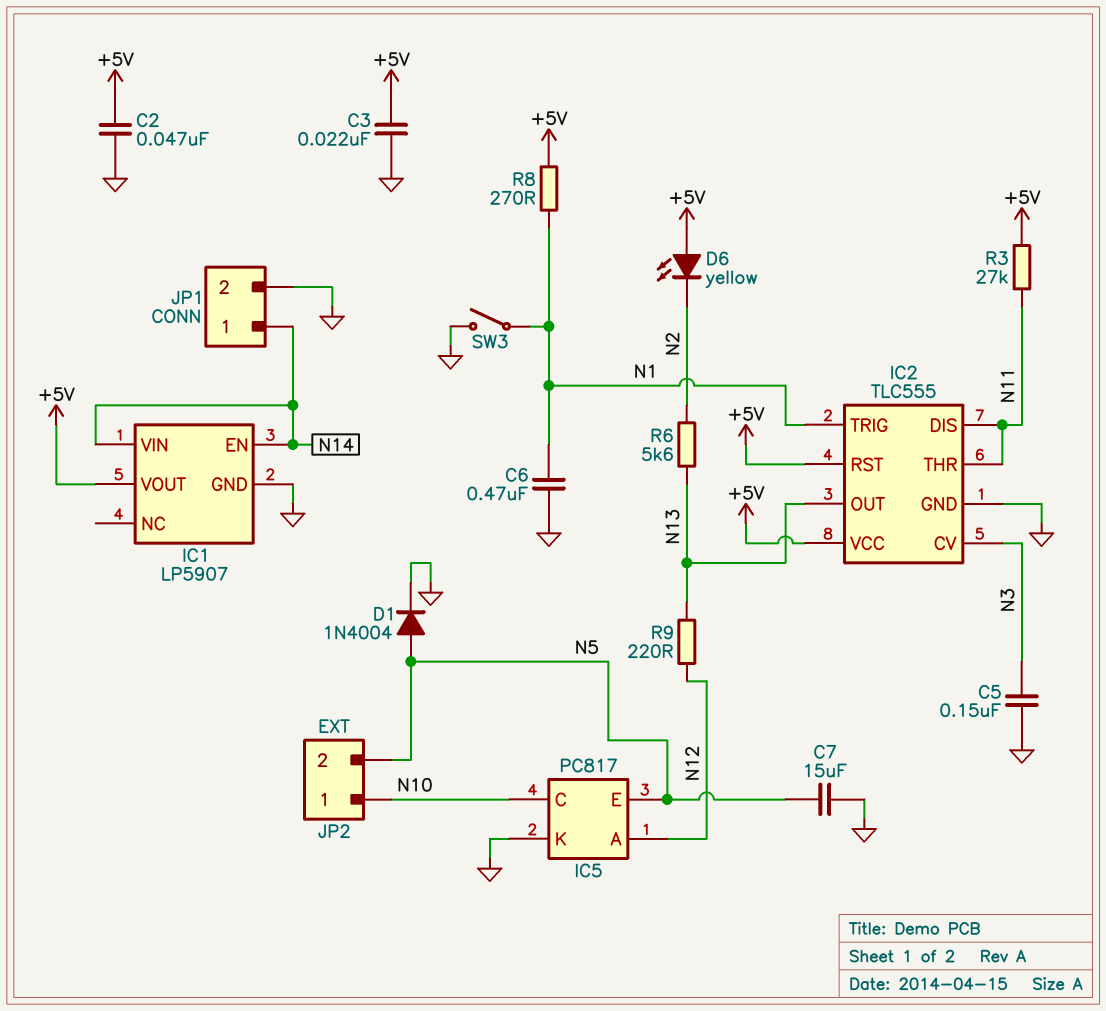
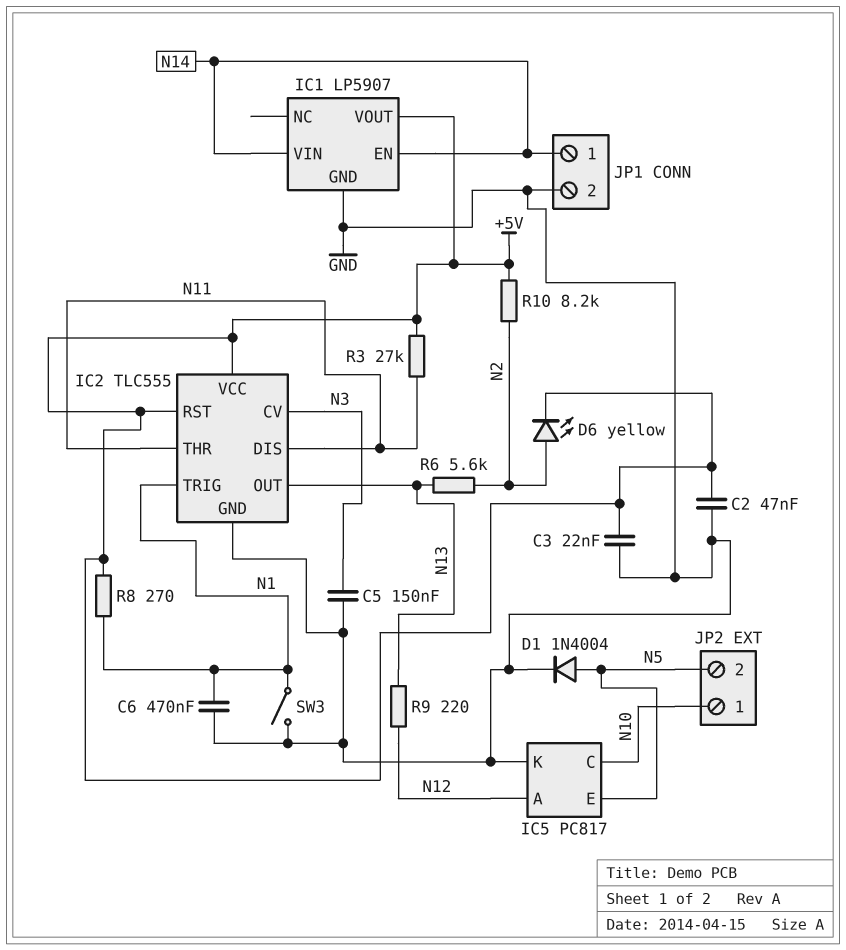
C7: 15uF (GND, N5) -> none
D6: LED yellow (A +5V, K N2) -> LED yellow (A N2, K +5V)
R10: none -> 8.2k (+5V, N2)

